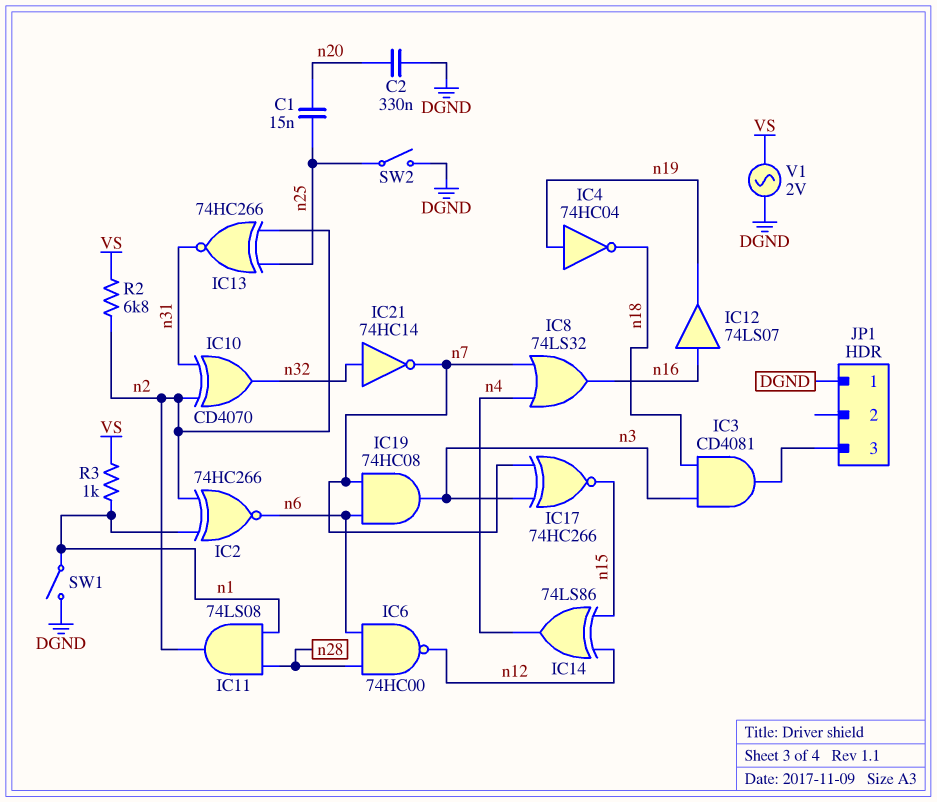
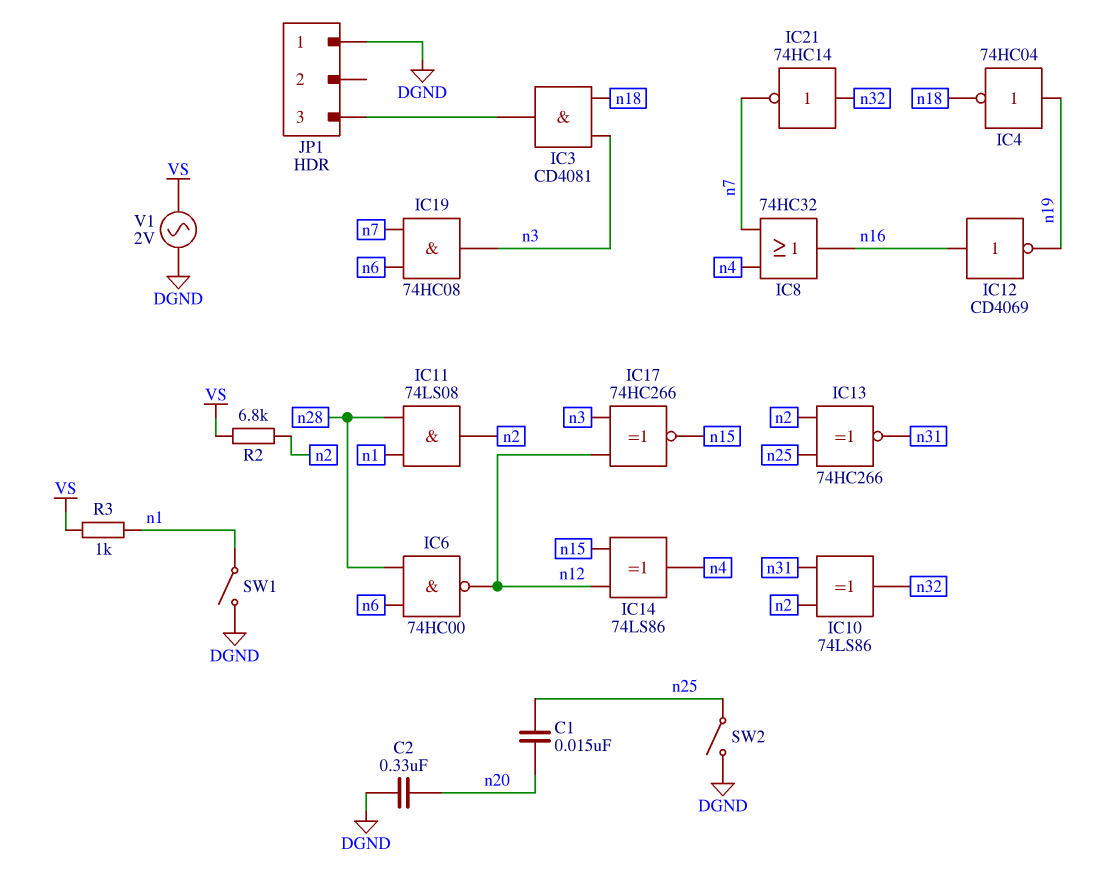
IC2: XNOR 74HC266 (in n1, in n2, out n6) -> none
IC8: OR 74LS32 (in n4, in n7, out n16) -> OR 74HC32 (in n4, in n7, out n16)
IC10: XOR CD4070 (in n2, in n31, out n32) -> XOR 74LS86 (in n2, in n31, out n32)
IC12: buffer 74LS07 (in n16, out n19) -> NOT CD4069 (in n16, out n19)
IC17: XNOR 74HC266 (in n3, in n7, out n15) -> XNOR 74HC266 (in n3, in n12, out n15)

